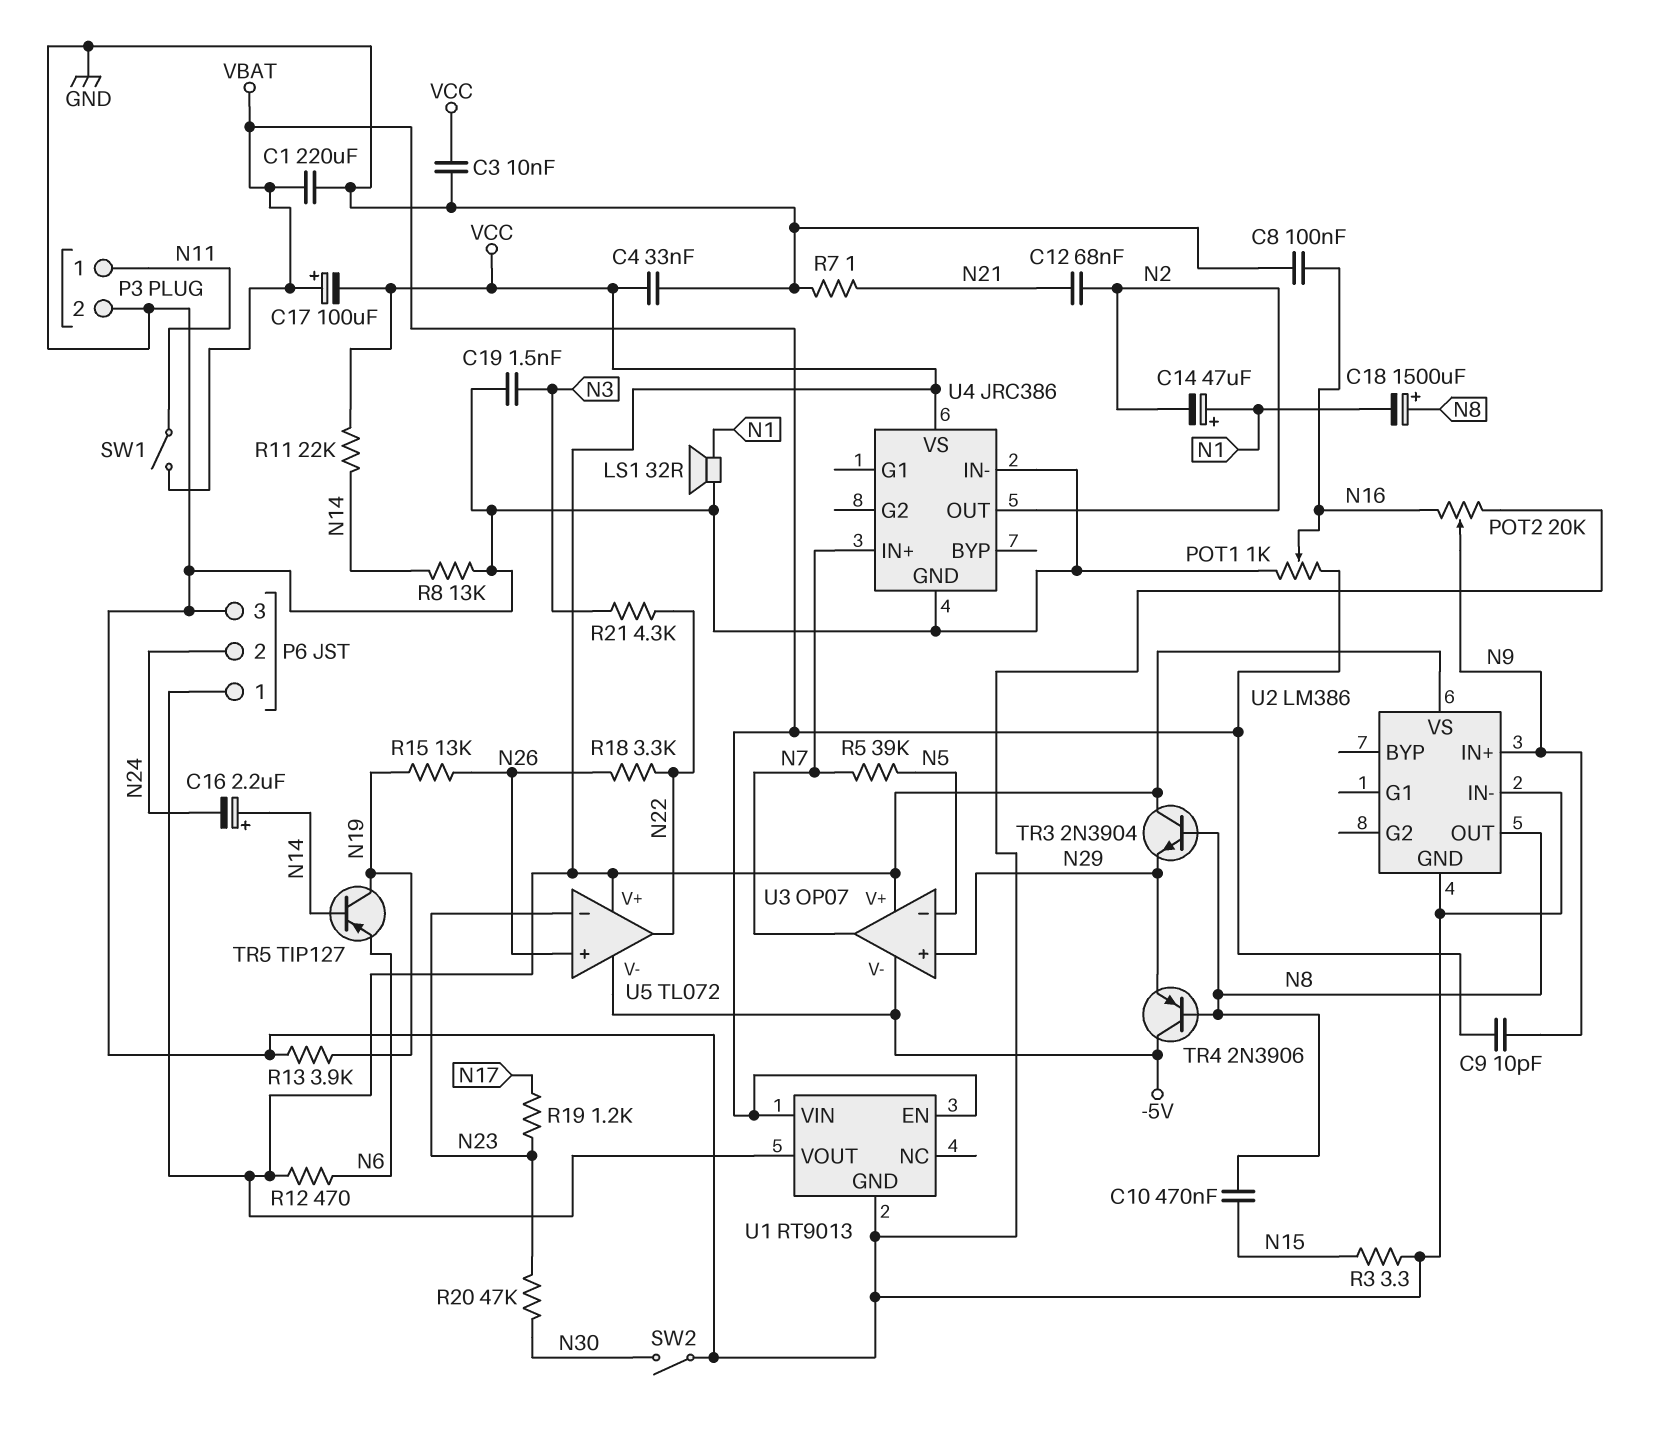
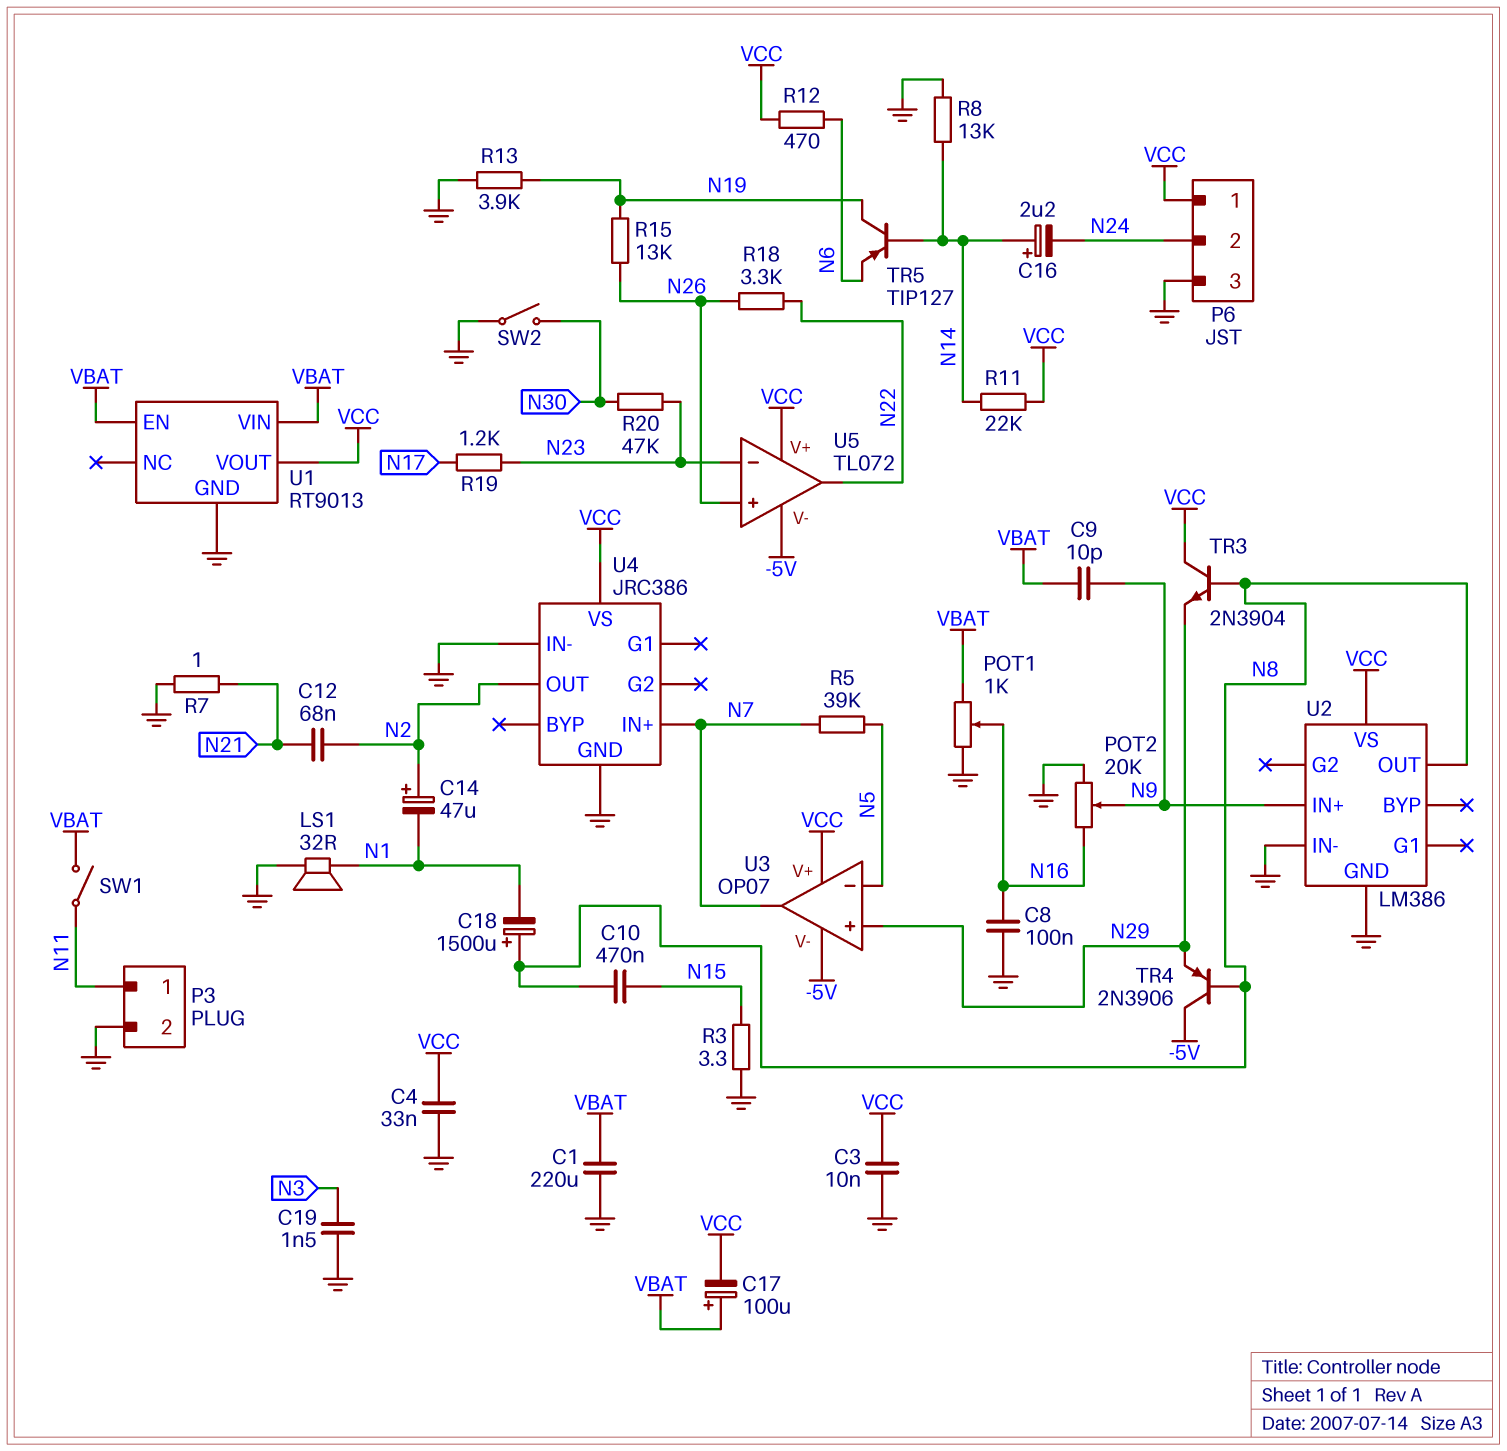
C14: 47uF (plus N1, minus N2) -> 47uF (plus N2, minus N1)
R21: 4.3k (N3, N22) -> none

